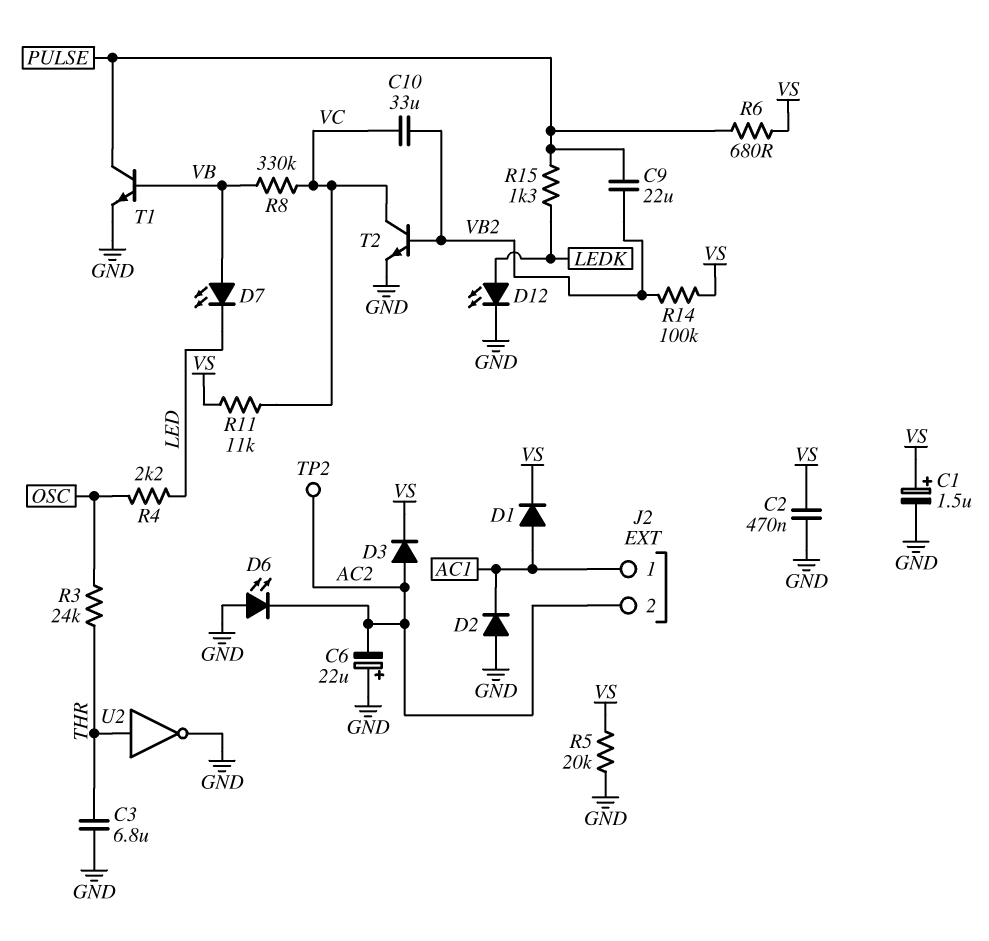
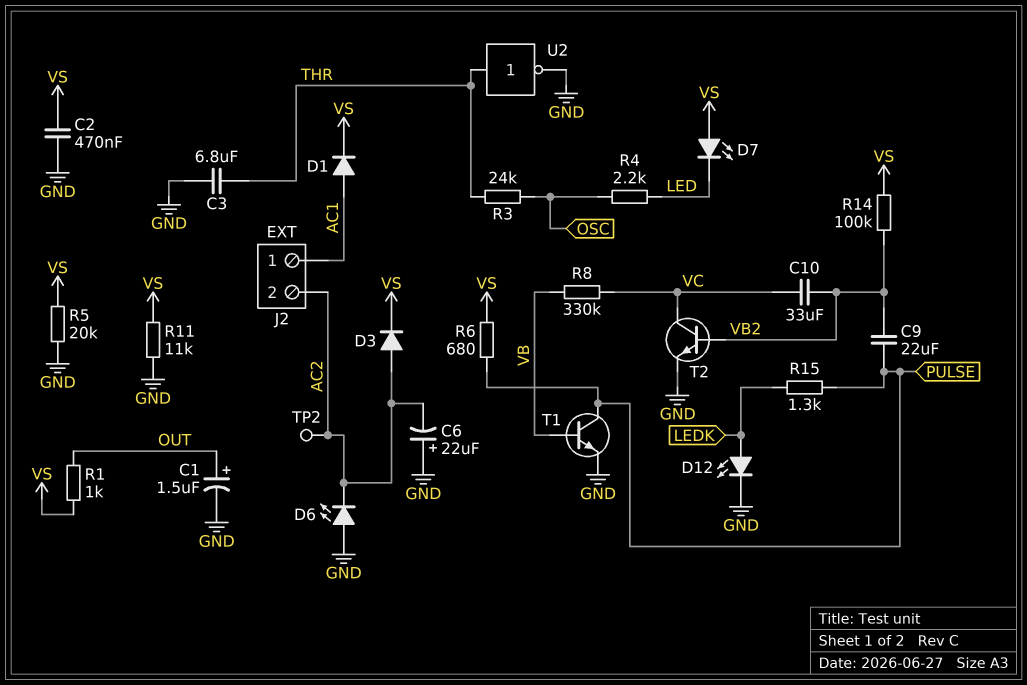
C1: 1.5uF (plus VS, minus GND) -> 1.5uF (plus OUT, minus GND)
D2: diode (A GND, K AC1) -> none
D7: LED (A VB, K LED) -> LED (A VS, K LED)
R1: none -> 1k (OUT, VS)
R11: 11k (VC, VS) -> 11k (GND, VS)

